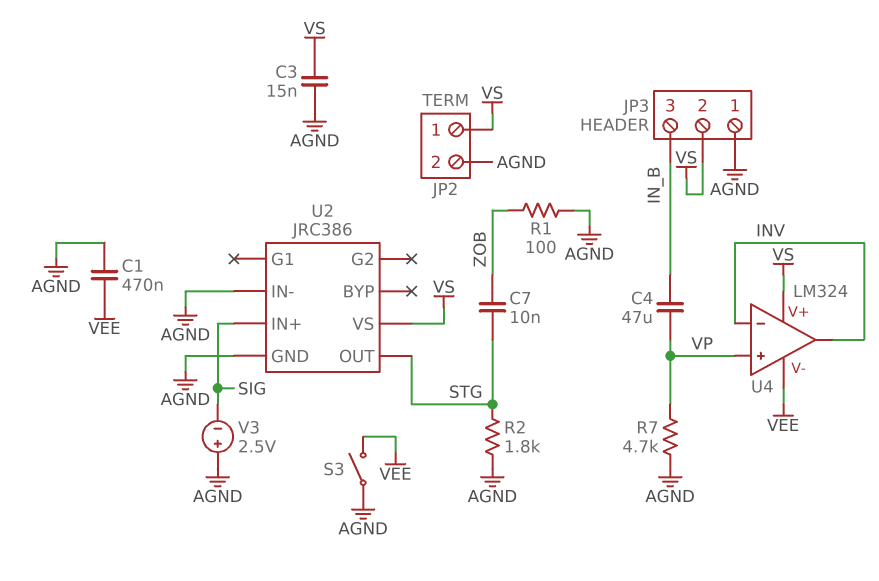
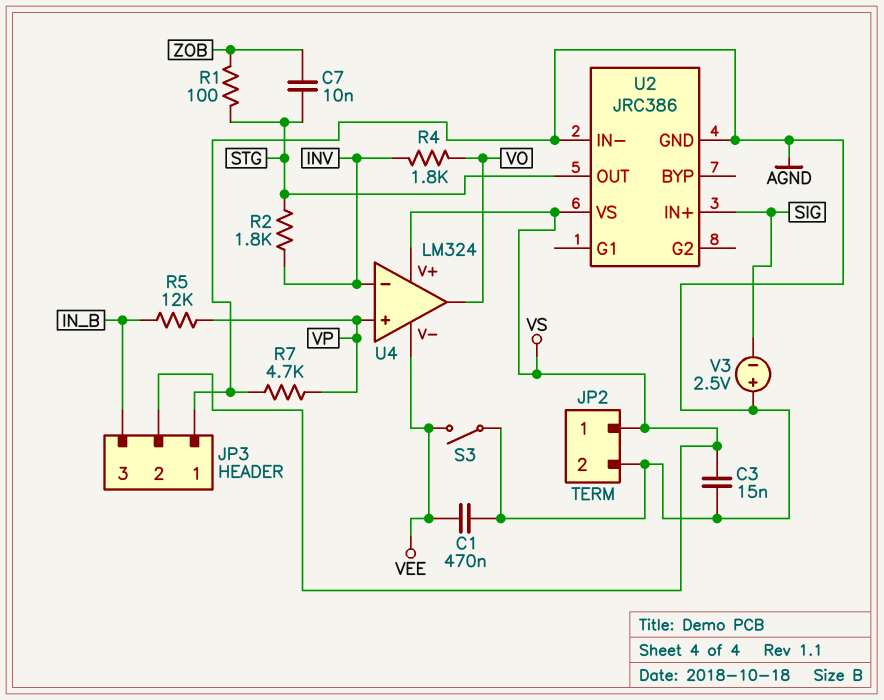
C4: 47uF (IN_B, VP) -> none
R1: 100 (AGND, ZOB) -> 100 (STG, ZOB)
R2: 1.8k (AGND, STG) -> 1.8k (INV, STG)
R4: none -> 1.8k (INV, VO)
R5: none -> 12k (IN_B, VP)
U4 pin out: INV -> VO

